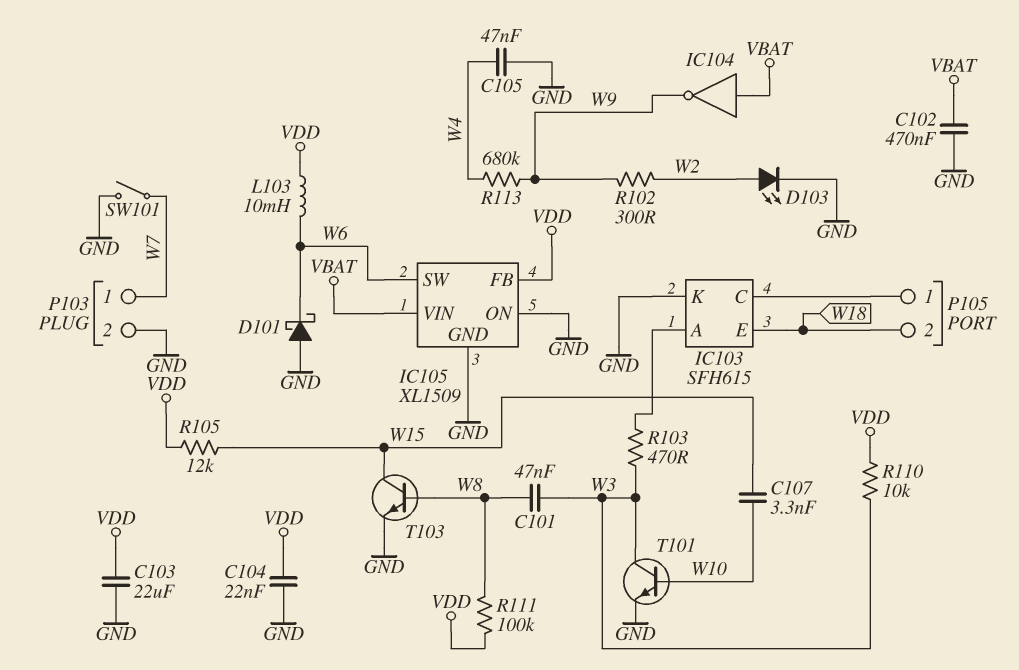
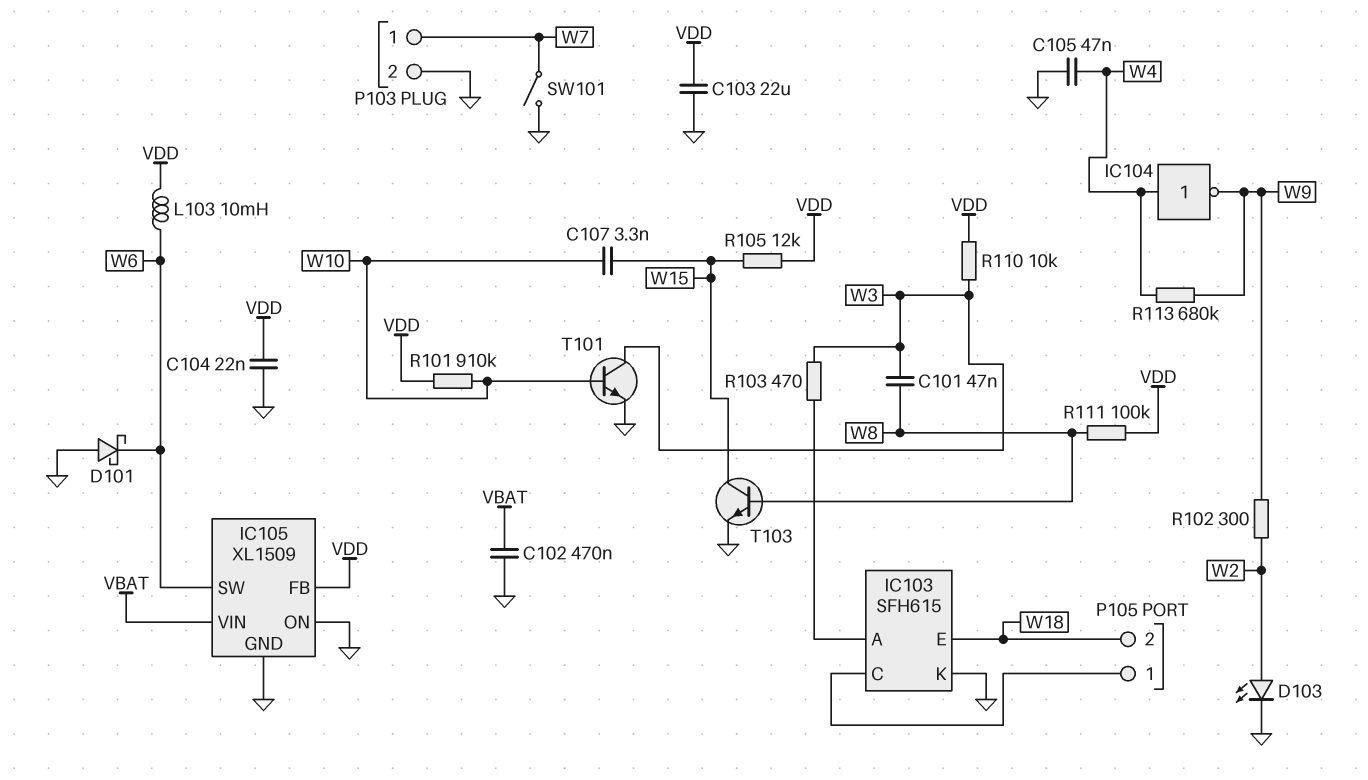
IC104: NOT (in VBAT, out W9) -> NOT (in W4, out W9)
R101: none -> 910k (VDD, W10)

